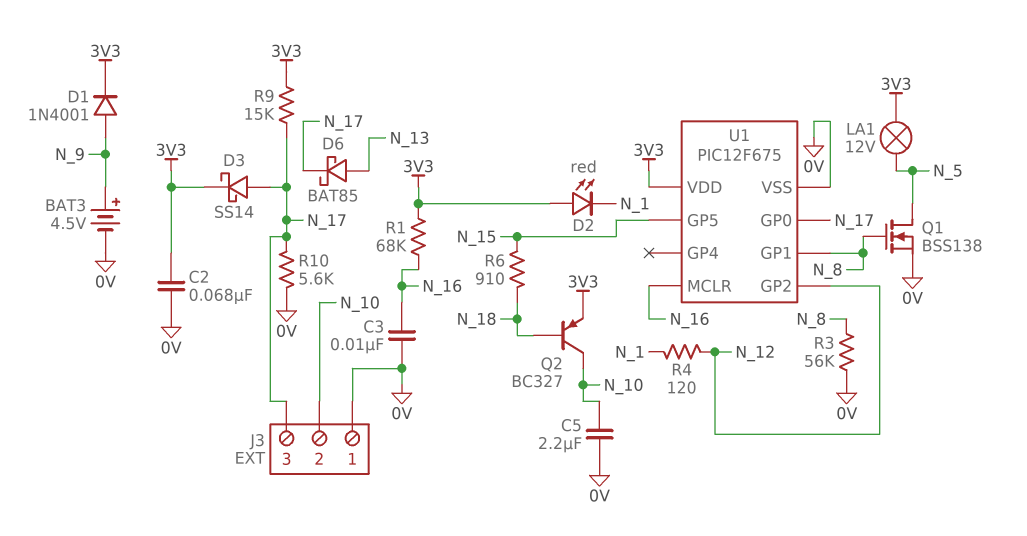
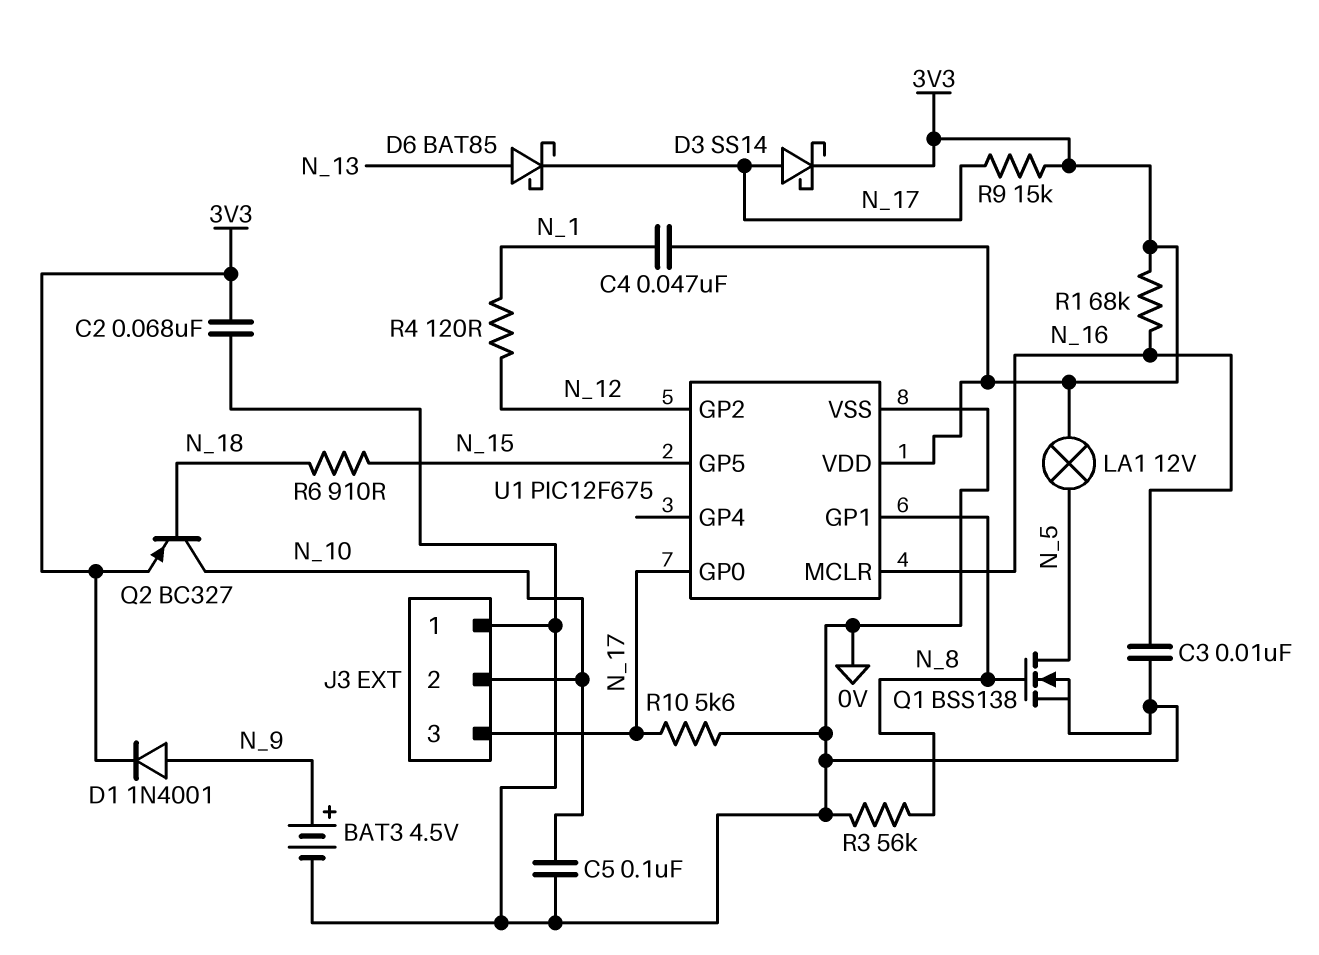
C4: none -> 47nF (3V3, N_1)
C5: 2.2uF (0V, N_10) -> 100nF (0V, N_10)
D2: LED red (A 3V3, K N_1) -> none

